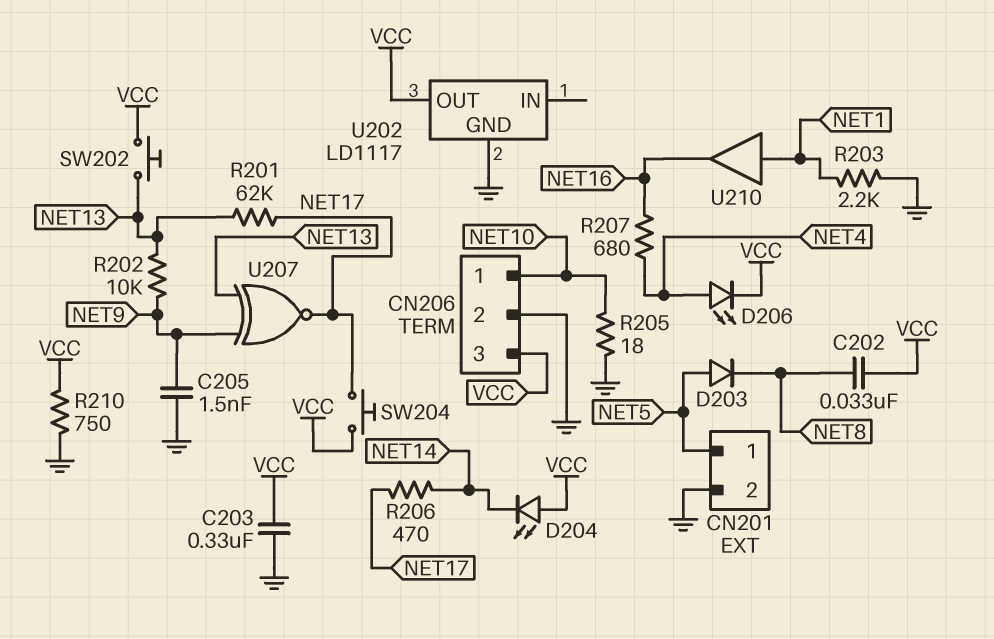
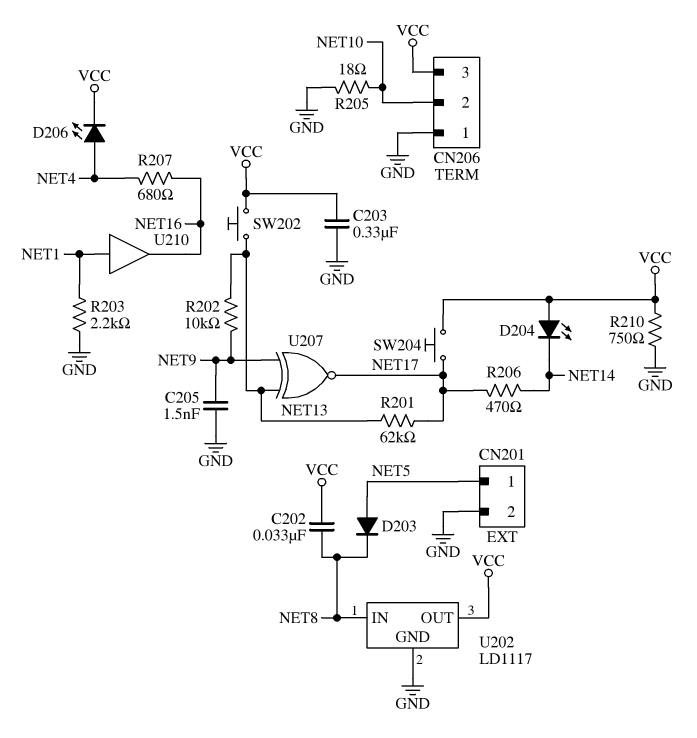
CN206 pin 1: NET10 -> GND
CN206 pin 2: GND -> NET10
U202 pin IN: none -> NET8

